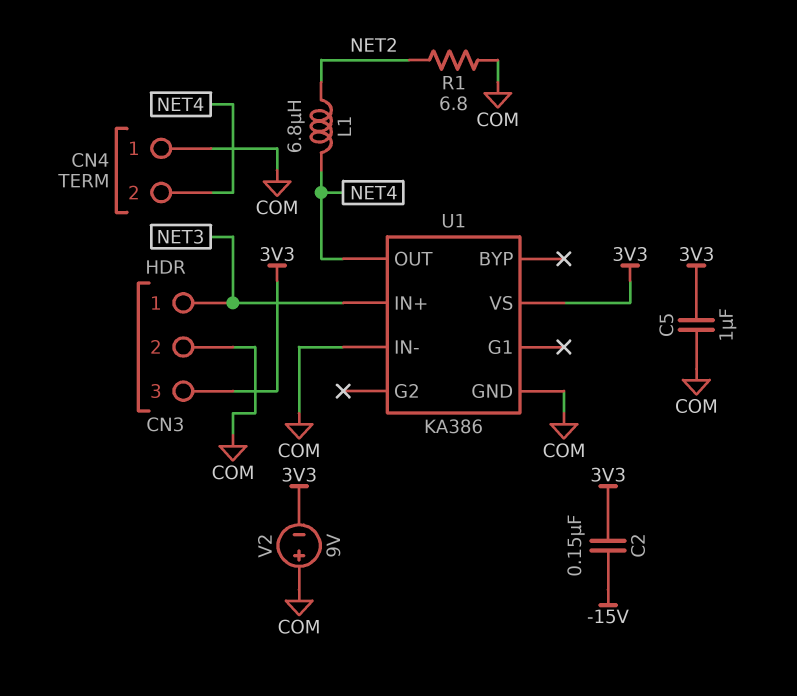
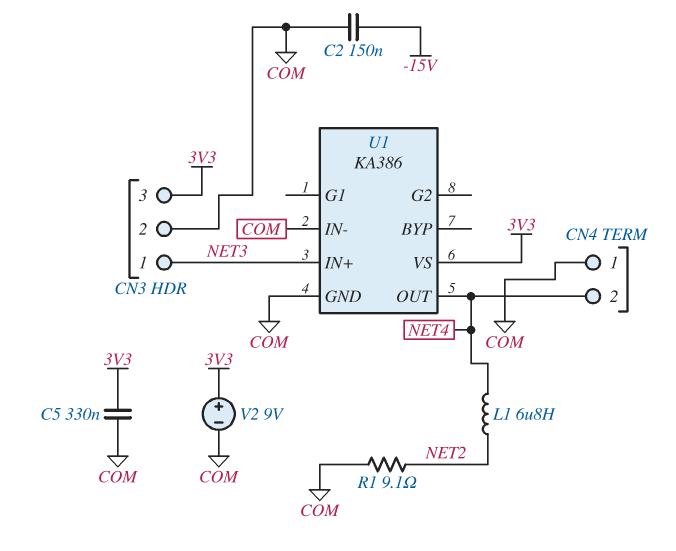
C2: 150nF (-15V, 3V3) -> 150nF (-15V, COM)
C5: 1uF (3V3, COM) -> 330nF (3V3, COM)
R1: 6.8 (COM, NET2) -> 9.1 (COM, NET2)
V2: 9V (plus COM, minus 3V3) -> 9V (plus 3V3, minus COM)

